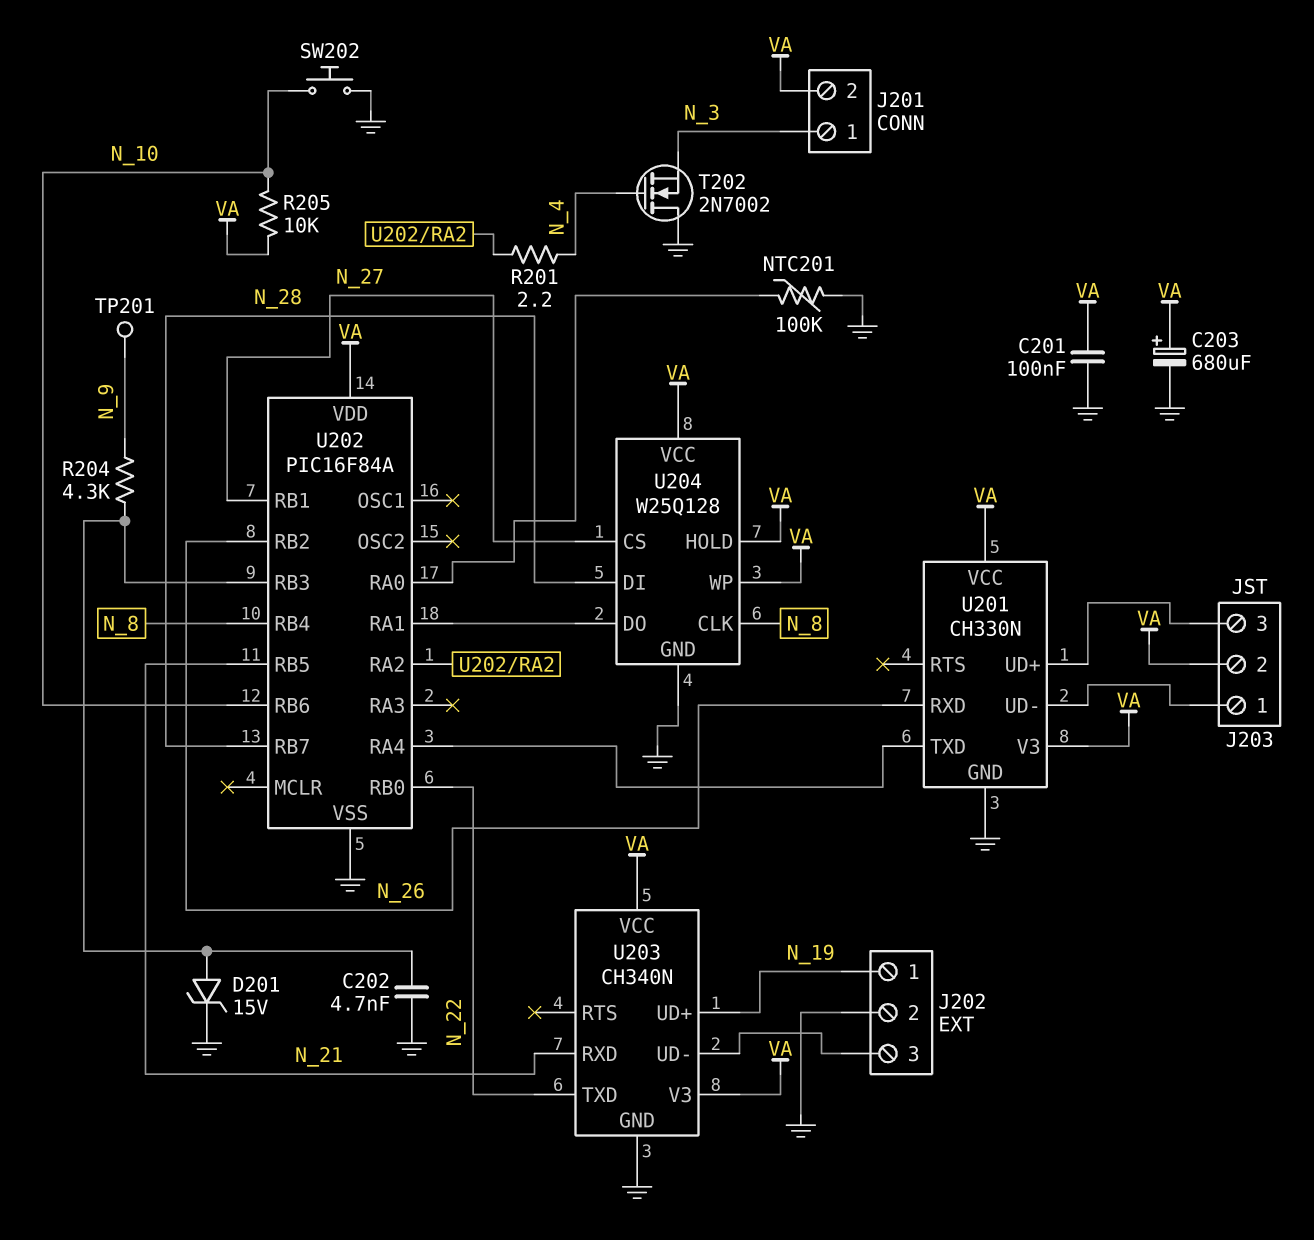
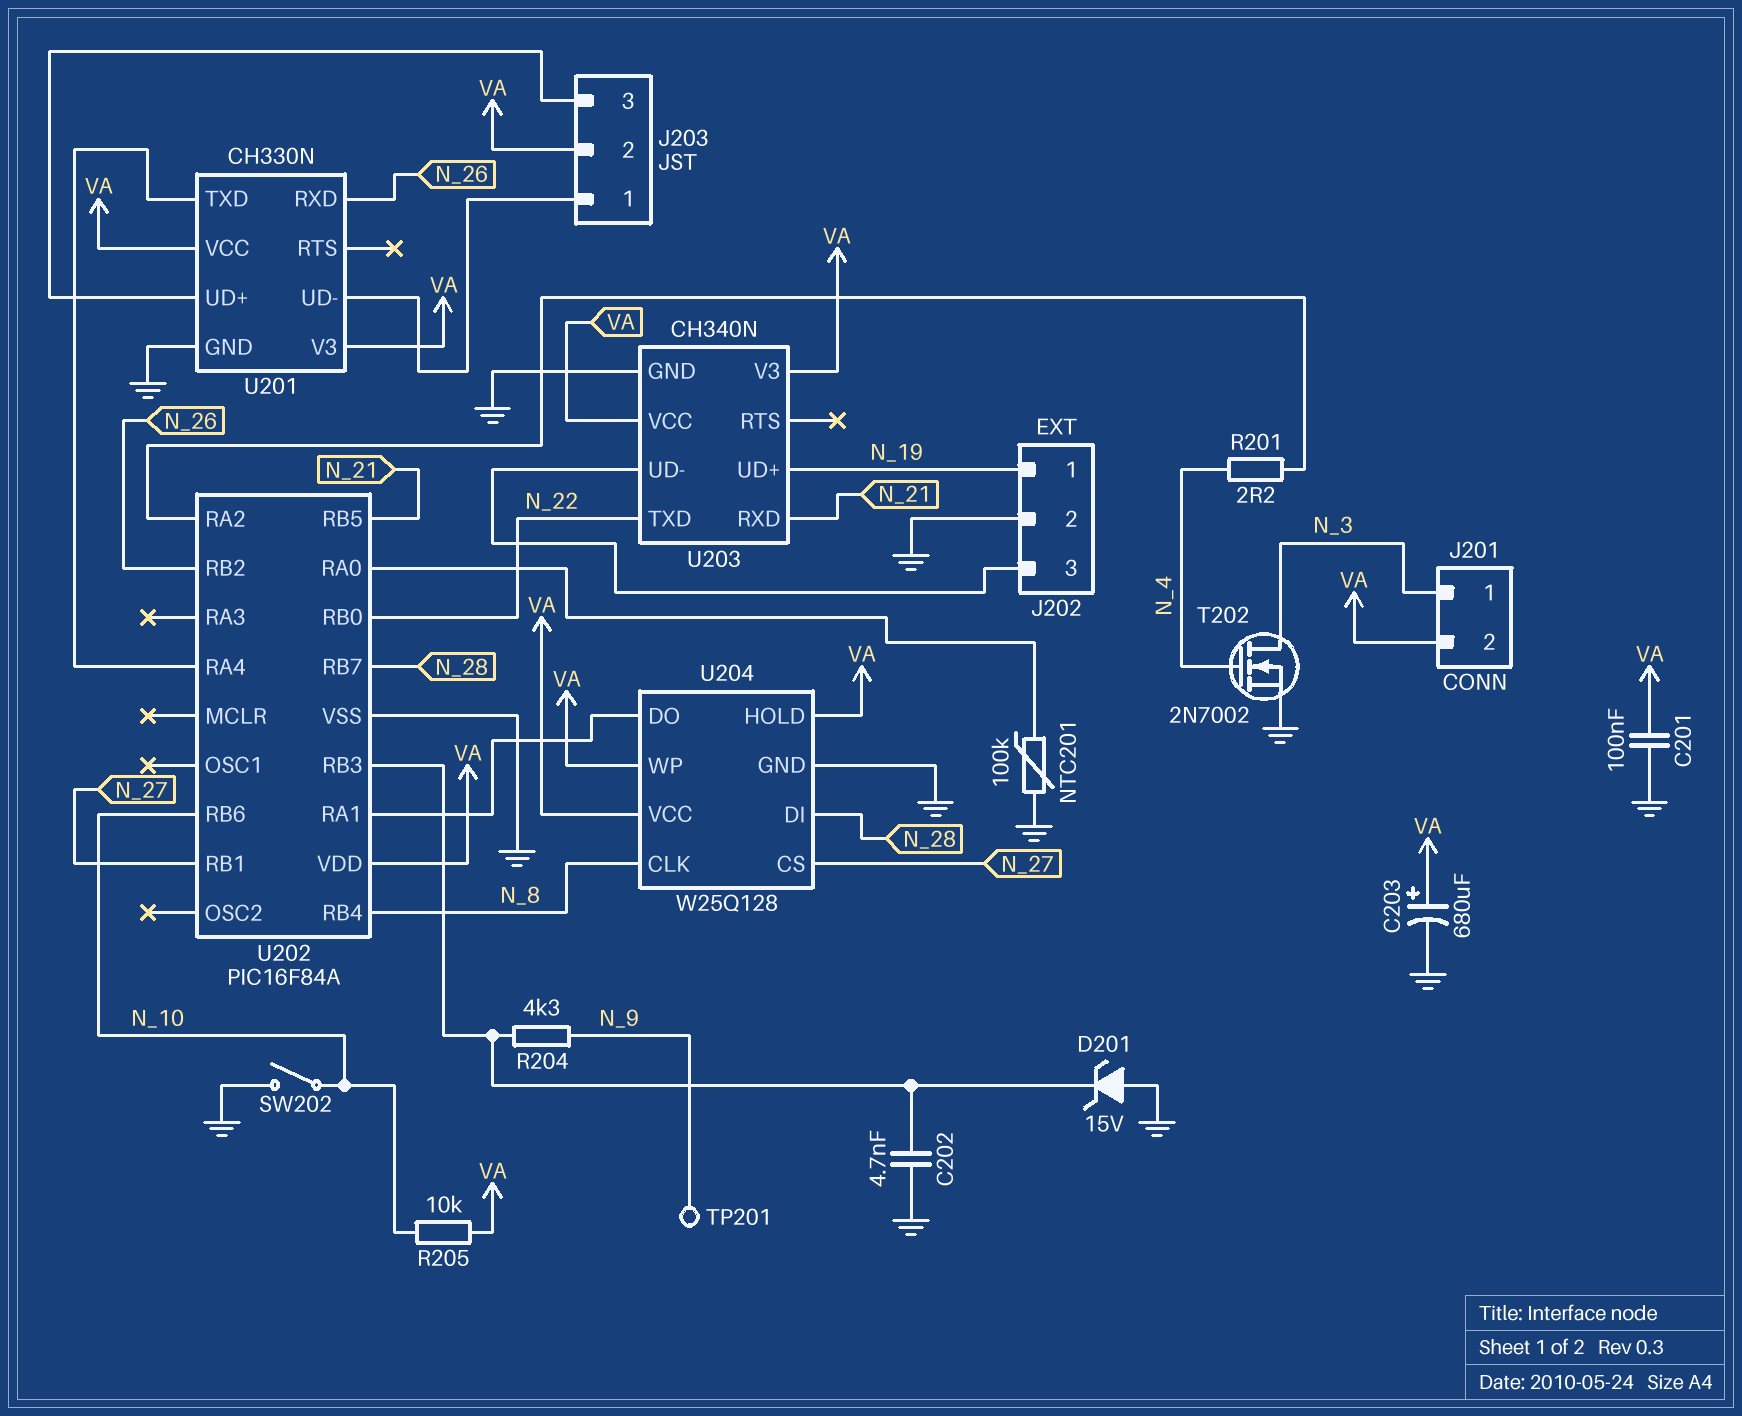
D201: zener 15V (A U202/RB3, K GND) -> zener 15V (A GND, K U202/RB3)
SW202: button (GND, N_10) -> switch (GND, N_10)
T202: NMOS 2N7002 (G N_4, D GND, S N_3) -> NMOS 2N7002 (G N_4, D N_3, S GND)

